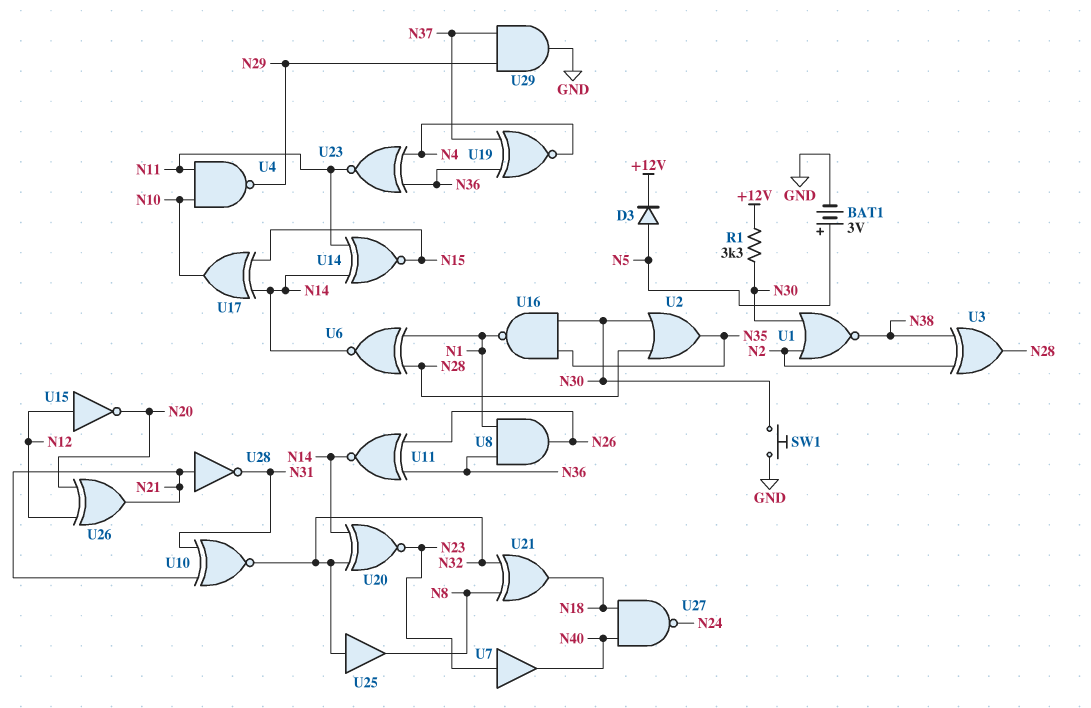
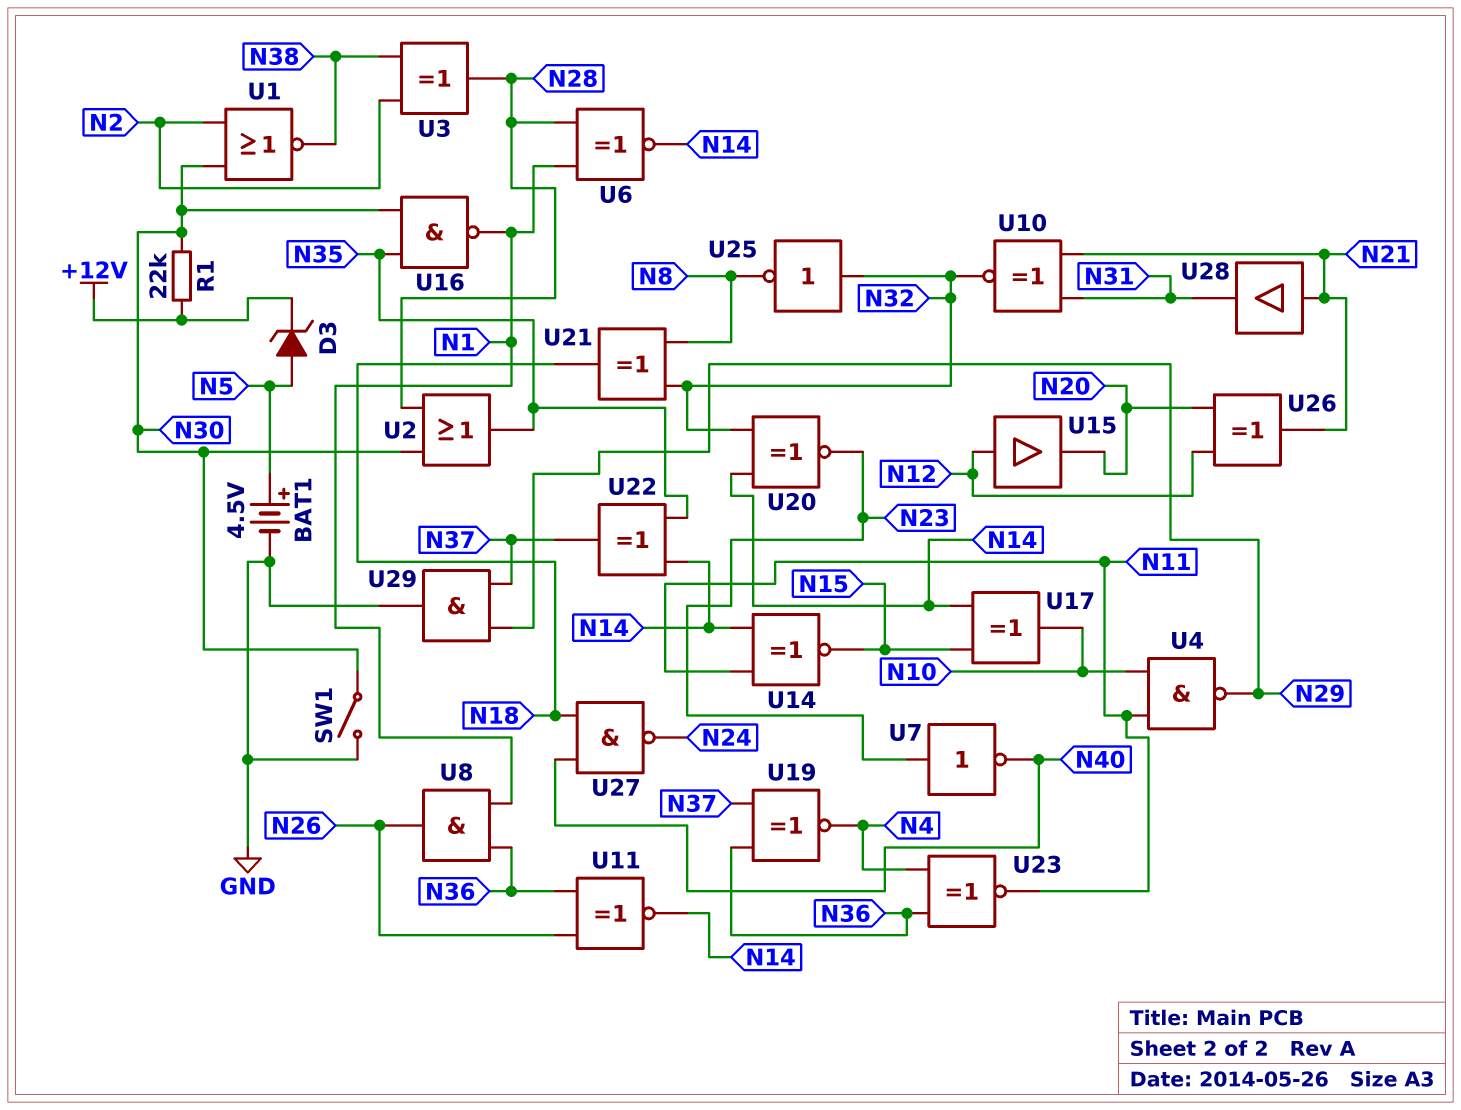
BAT1: 3V (plus N5, minus GND) -> 4.5V (plus N5, minus GND)
D3: diode (A N5, K +12V) -> zener (A N5, K +12V)
R1: 3.3k (+12V, N30) -> 22k (+12V, N30)
SW1: button (GND, N30) -> switch (GND, N30)
U7: buffer (in N23, out N40) -> NOT (in N23, out N40)
U15: NOT (in N12, out N20) -> buffer (in N12, out N20)
U22: none -> XOR (in N14, in N35, out N37)
U25: buffer (in N32, out N8) -> NOT (in N32, out N8)
U28: NOT (in N21, out N31) -> buffer (in N21, out N31)

